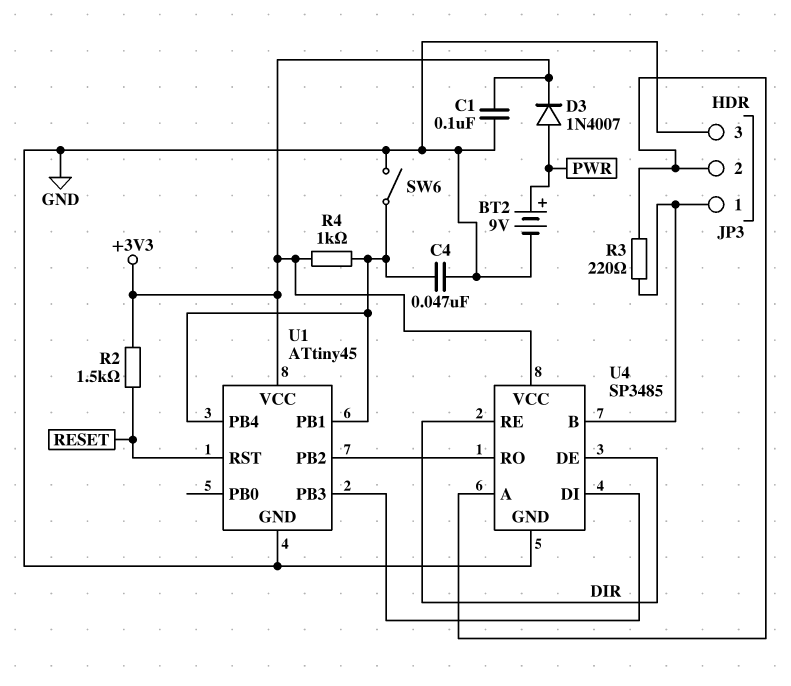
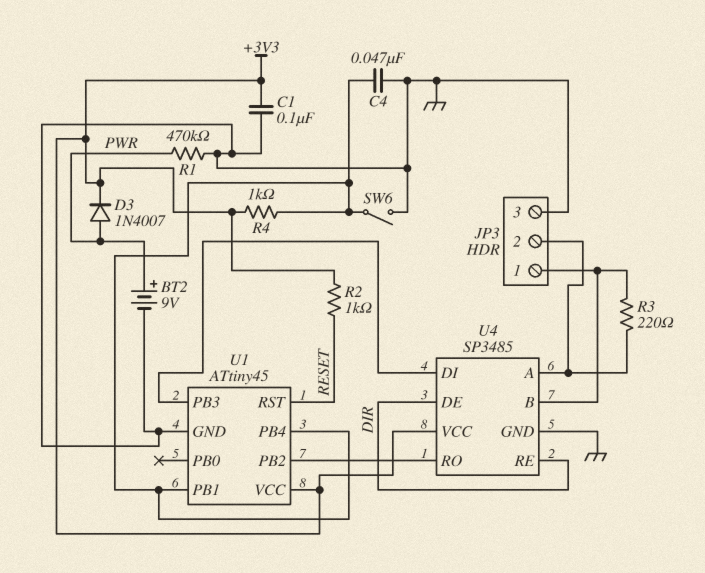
R1: none -> 470k (GND, PWR)
R2: 1.5k (+3V3, RESET) -> 1k (+3V3, RESET)

